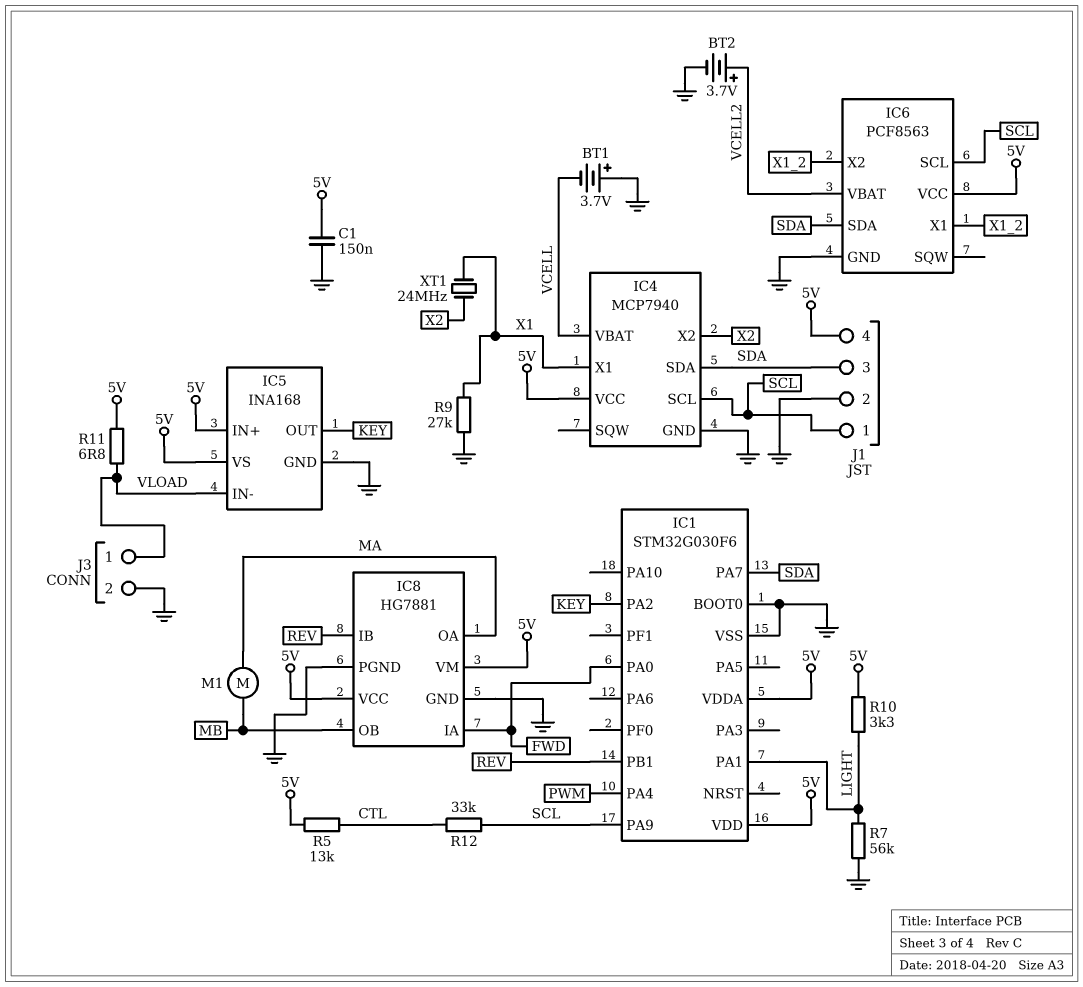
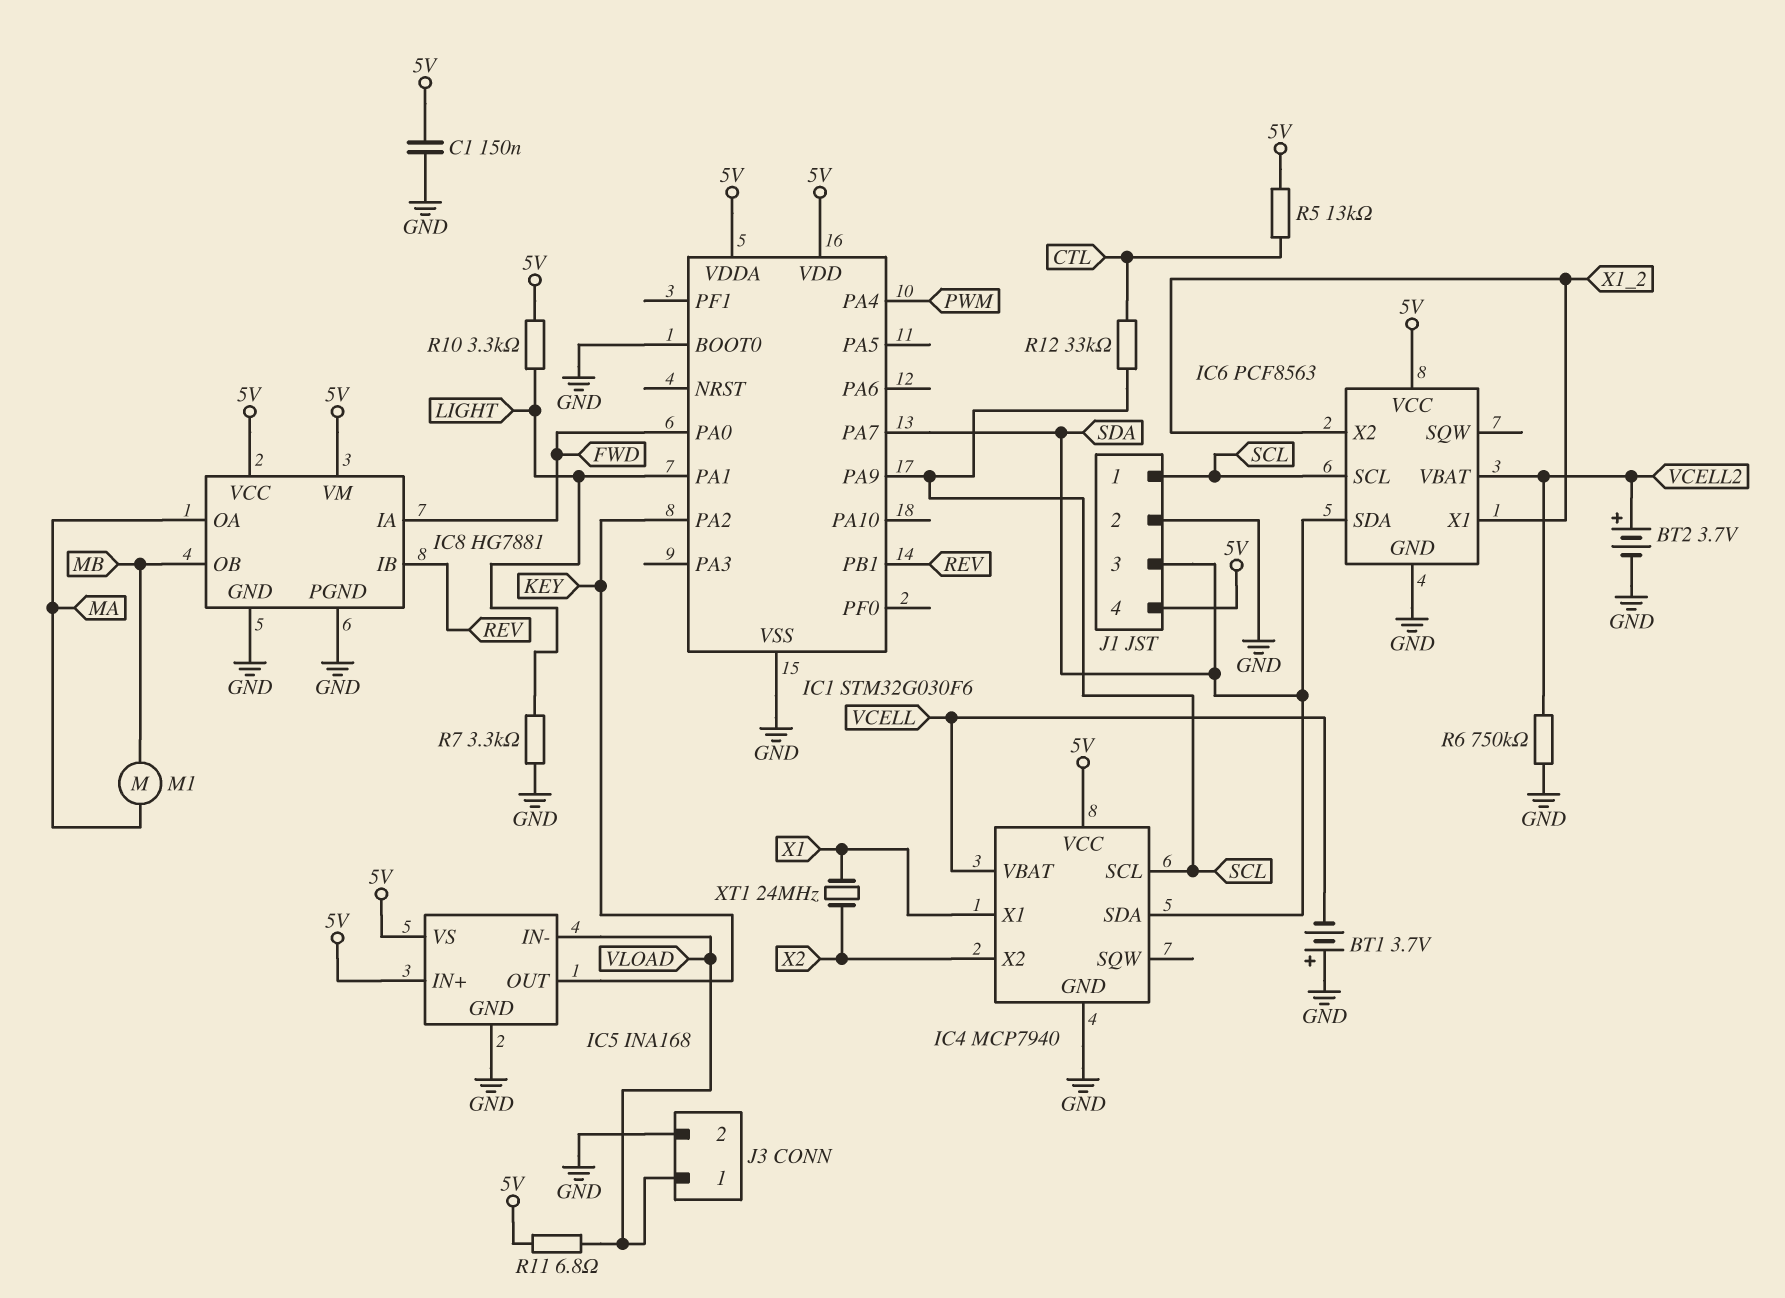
R6: none -> 750k (GND, VCELL2)
R7: 56k (GND, LIGHT) -> 3.3k (GND, LIGHT)
R9: 27k (GND, X1) -> none

